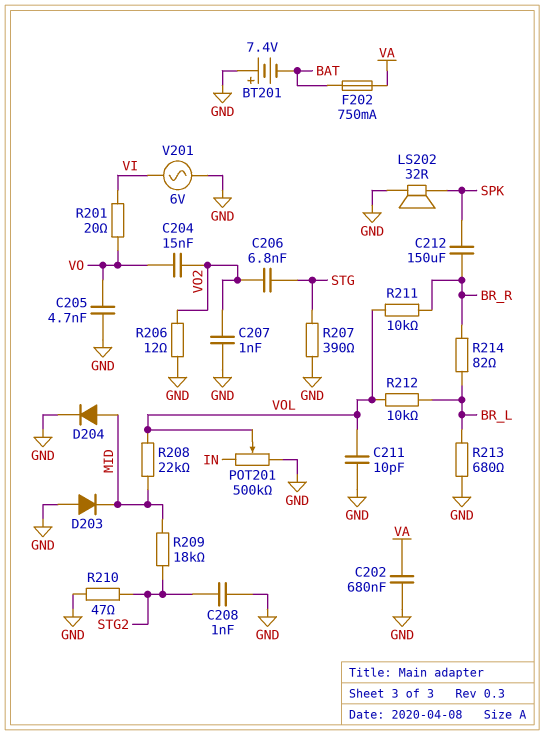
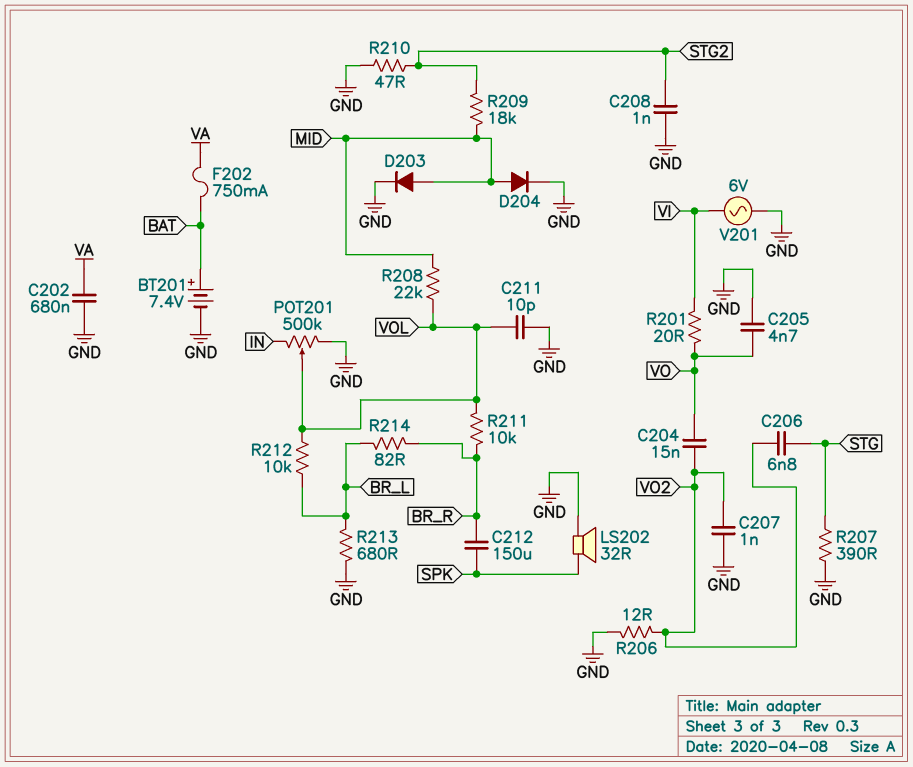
BT201: 7.4V (plus GND, minus BAT) -> 7.4V (plus BAT, minus GND)
D203: diode (A GND, K MID) -> diode (A MID, K GND)

